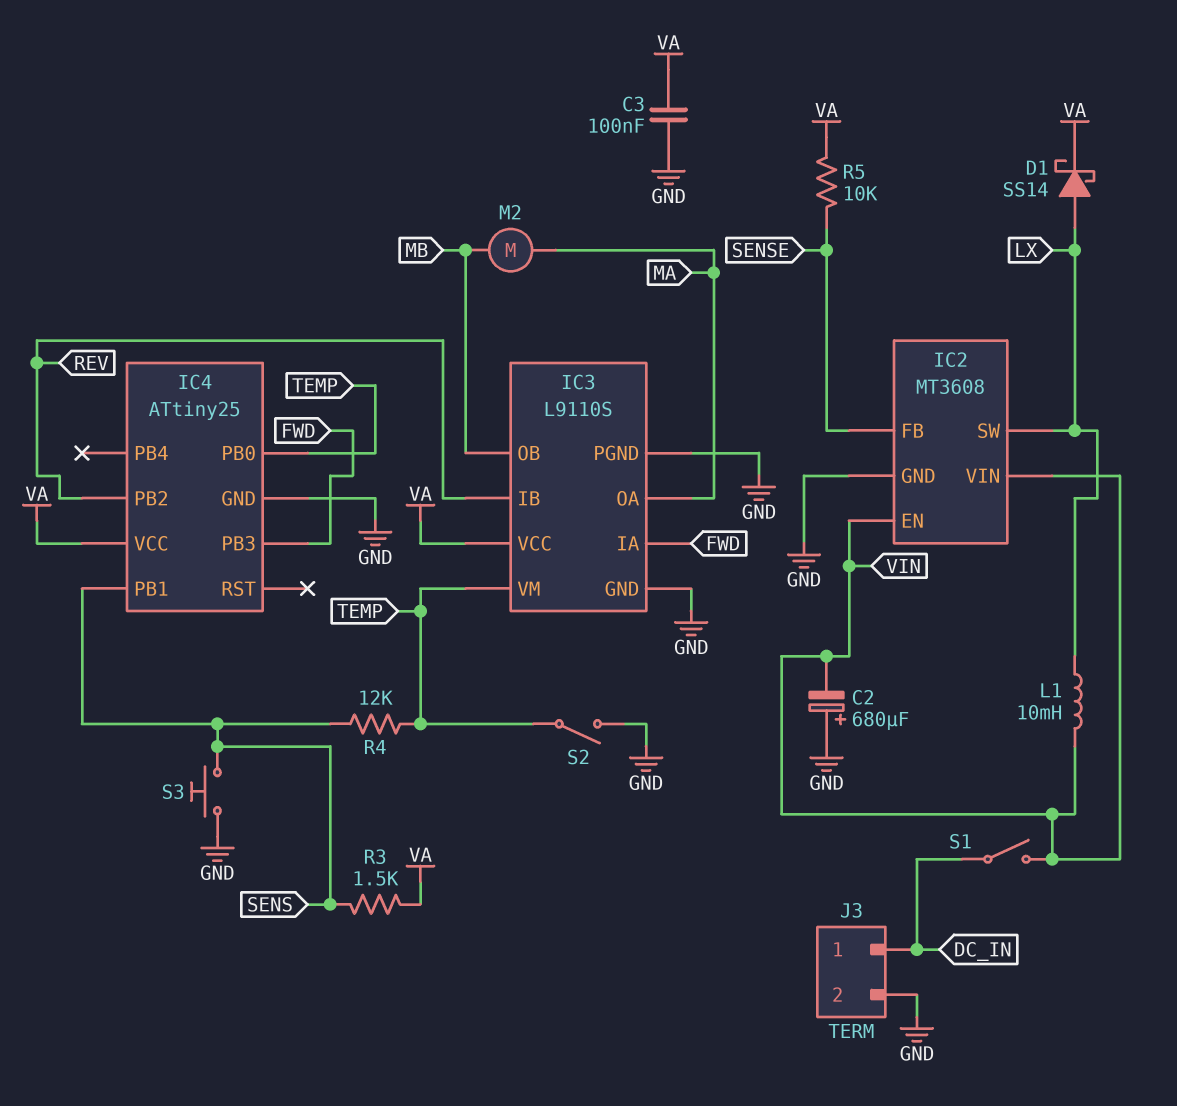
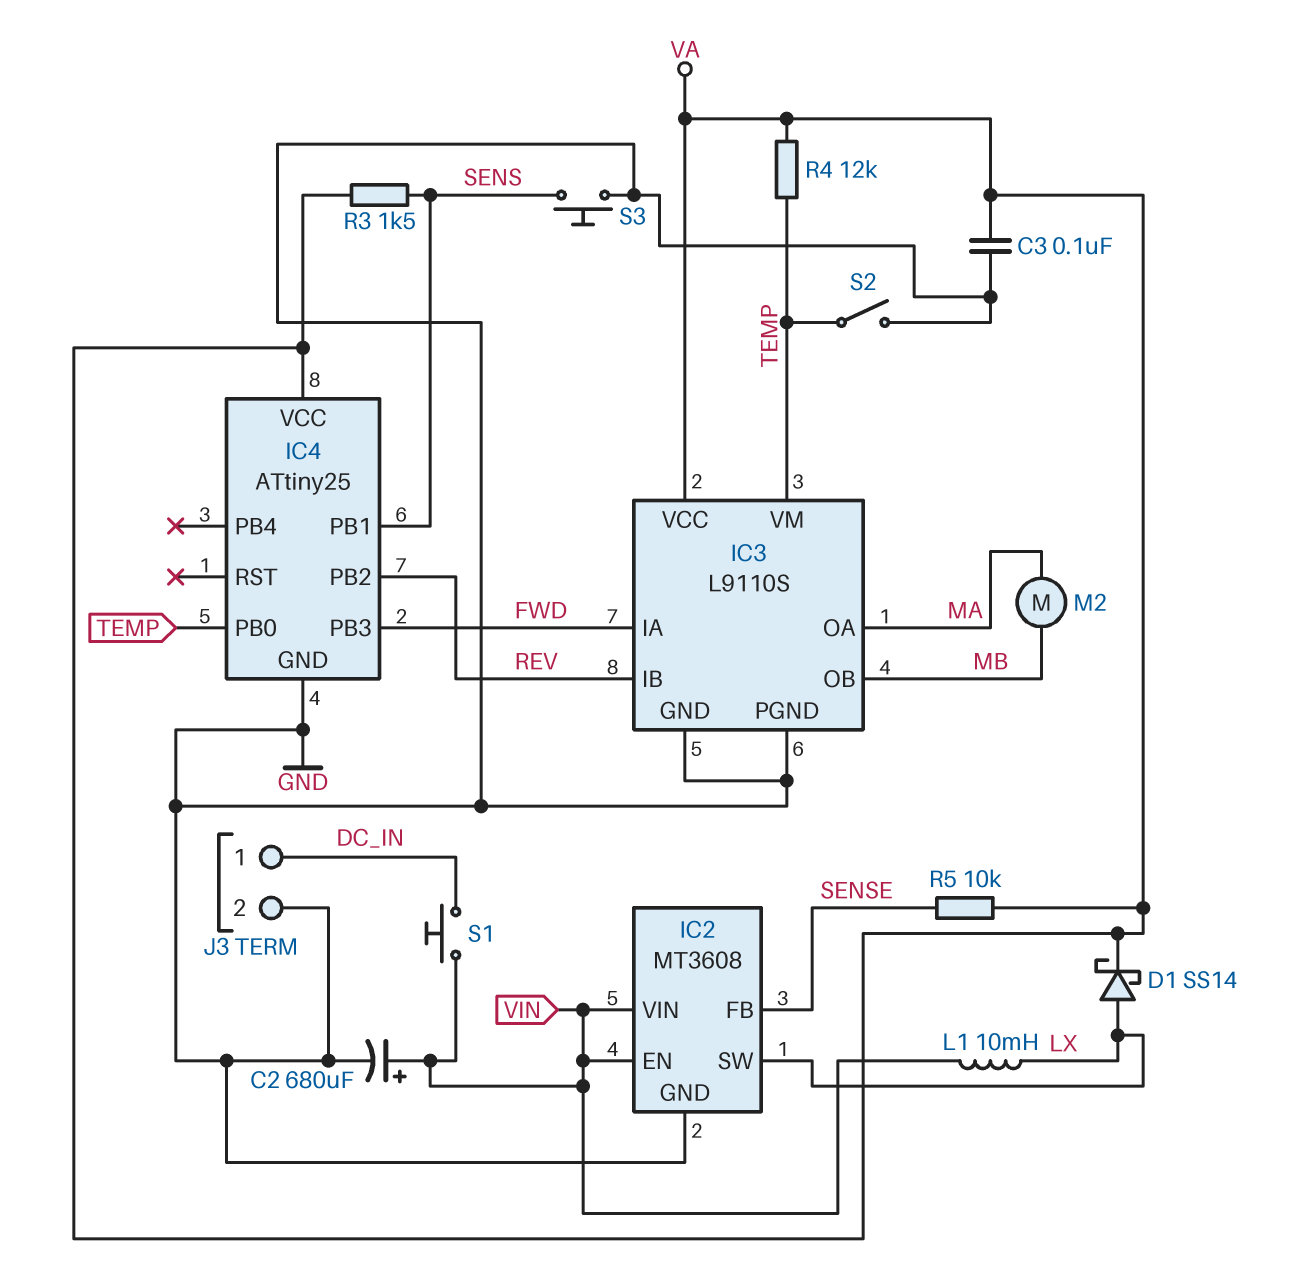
C2: 680uF (plus GND, minus VIN) -> 680uF (plus VIN, minus GND)
R4: 12k (SENS, TEMP) -> 12k (TEMP, VA)
S1: switch (DC_IN, VIN) -> button (DC_IN, VIN)

